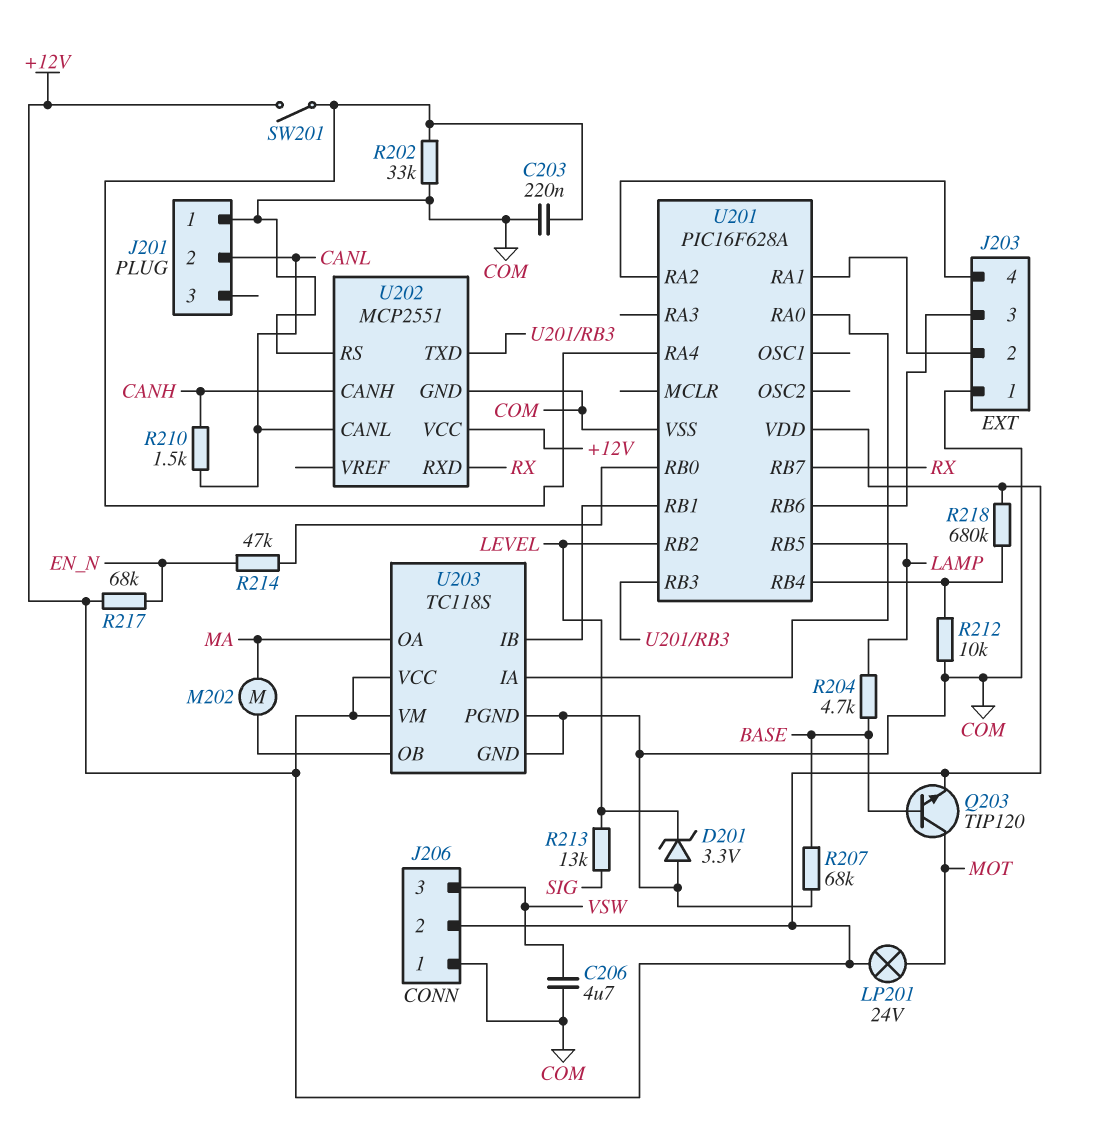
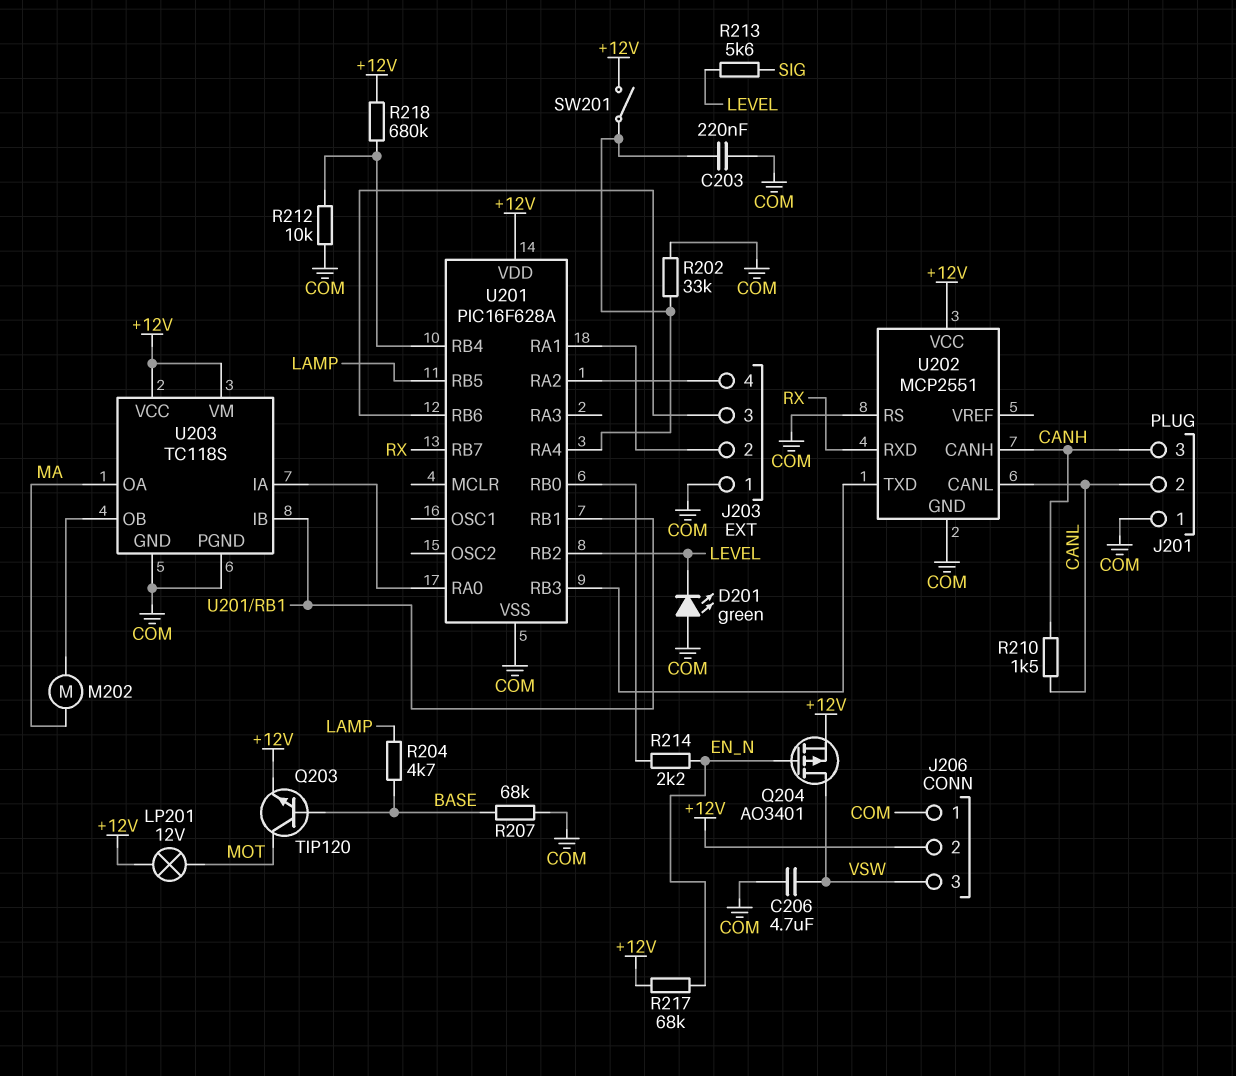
D201: zener 3.3V (A COM, K LEVEL) -> LED green (A COM, K LEVEL)
J201 pin 3: none -> CANH
LP201: lamp 24V (+12V, MOT) -> lamp 12V (+12V, MOT)
Q204: none -> PMOS AO3401 (G EN_N, D VSW, S +12V)
R213: 13k (LEVEL, SIG) -> 5.6k (LEVEL, SIG)
R214: 47k (EN_N, U201/RB0) -> 2.2k (EN_N, U201/RB0)

